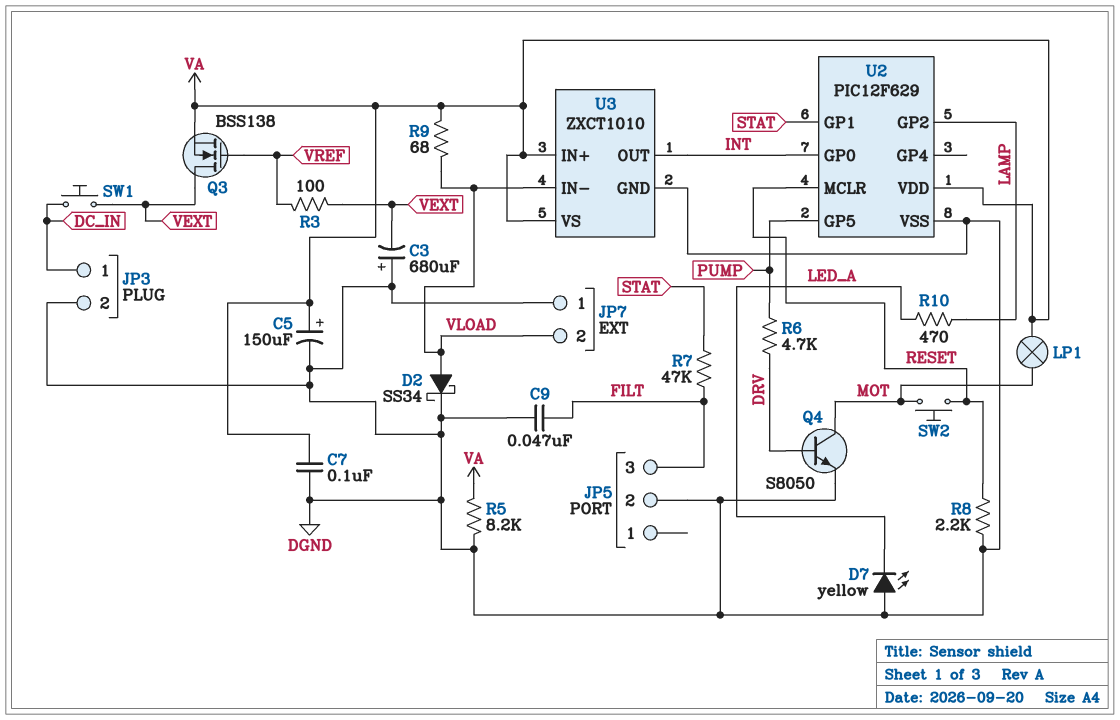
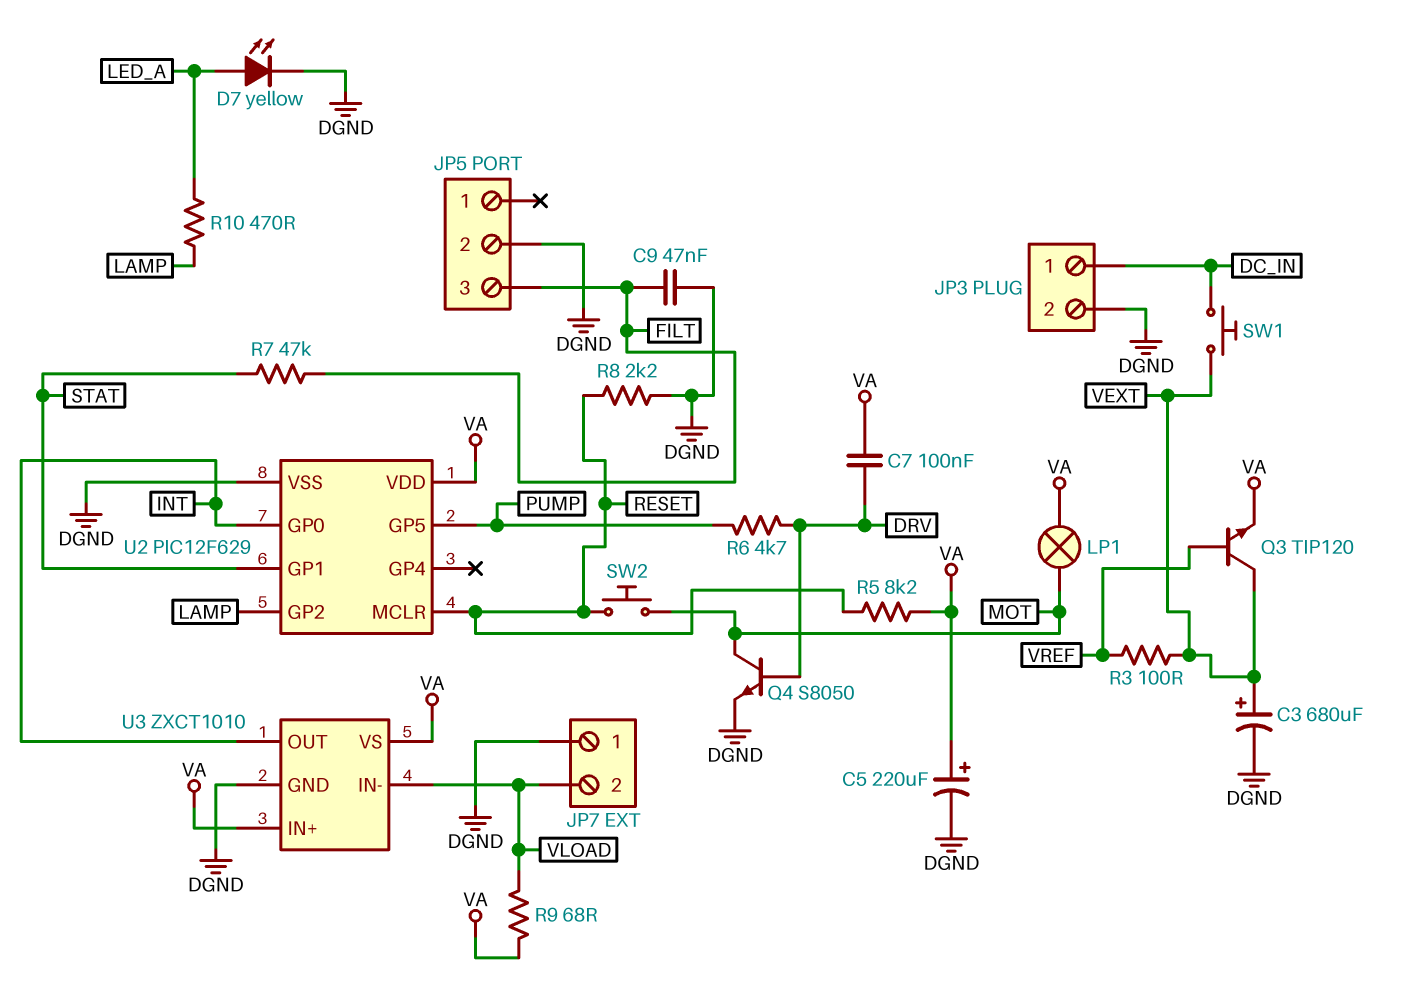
C3: 680uF (plus DGND, minus VEXT) -> 680uF (plus VEXT, minus DGND)
C5: 150uF (plus VA, minus DGND) -> 220uF (plus VA, minus DGND)
C7: 100nF (DGND, VA) -> 100nF (DRV, VA)
D2: schottky SS34 (A VLOAD, K DGND) -> none
D7: LED yellow (A DGND, K LED_A) -> LED yellow (A LED_A, K DGND)
Q3: NMOS BSS138 (G VREF, D VEXT, S VA) -> NPN TIP120 (B VREF, C VEXT, E VA)
R5: 8.2k (DGND, VA) -> 8.2k (RESET, VA)

